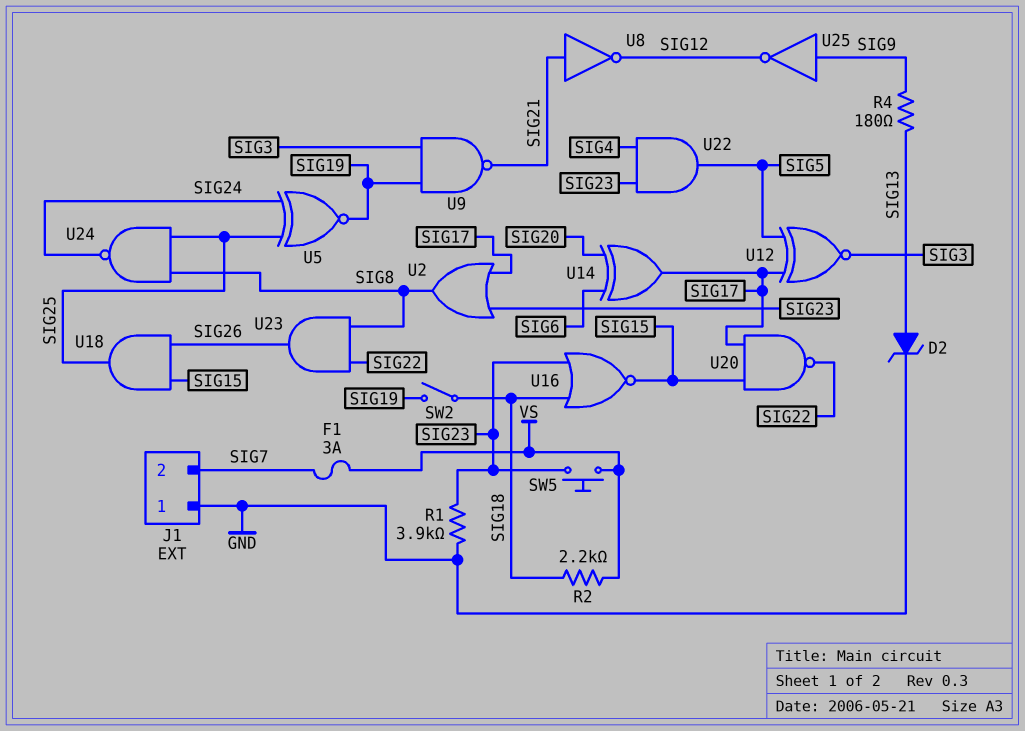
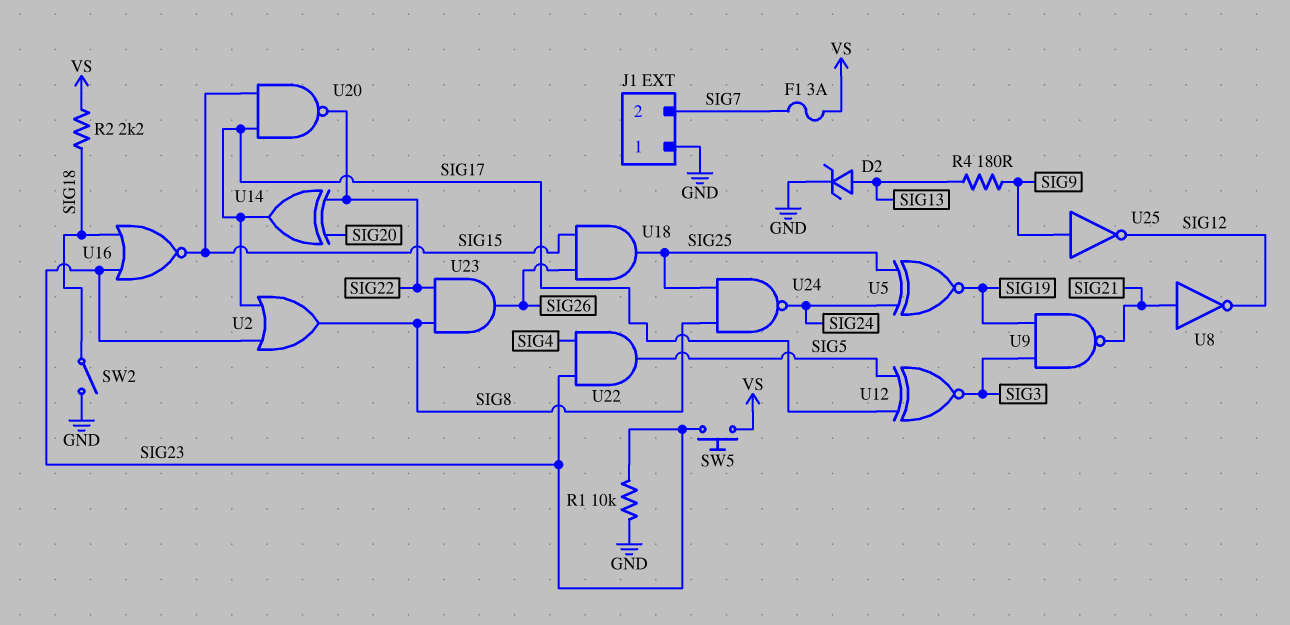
R1: 3.9k (GND, SIG23) -> 10k (GND, SIG23)
SW2: switch (SIG18, SIG19) -> switch (GND, SIG18)
U14: XOR (in SIG6, in SIG20, out SIG17) -> XOR (in SIG20, in SIG22, out SIG17)

